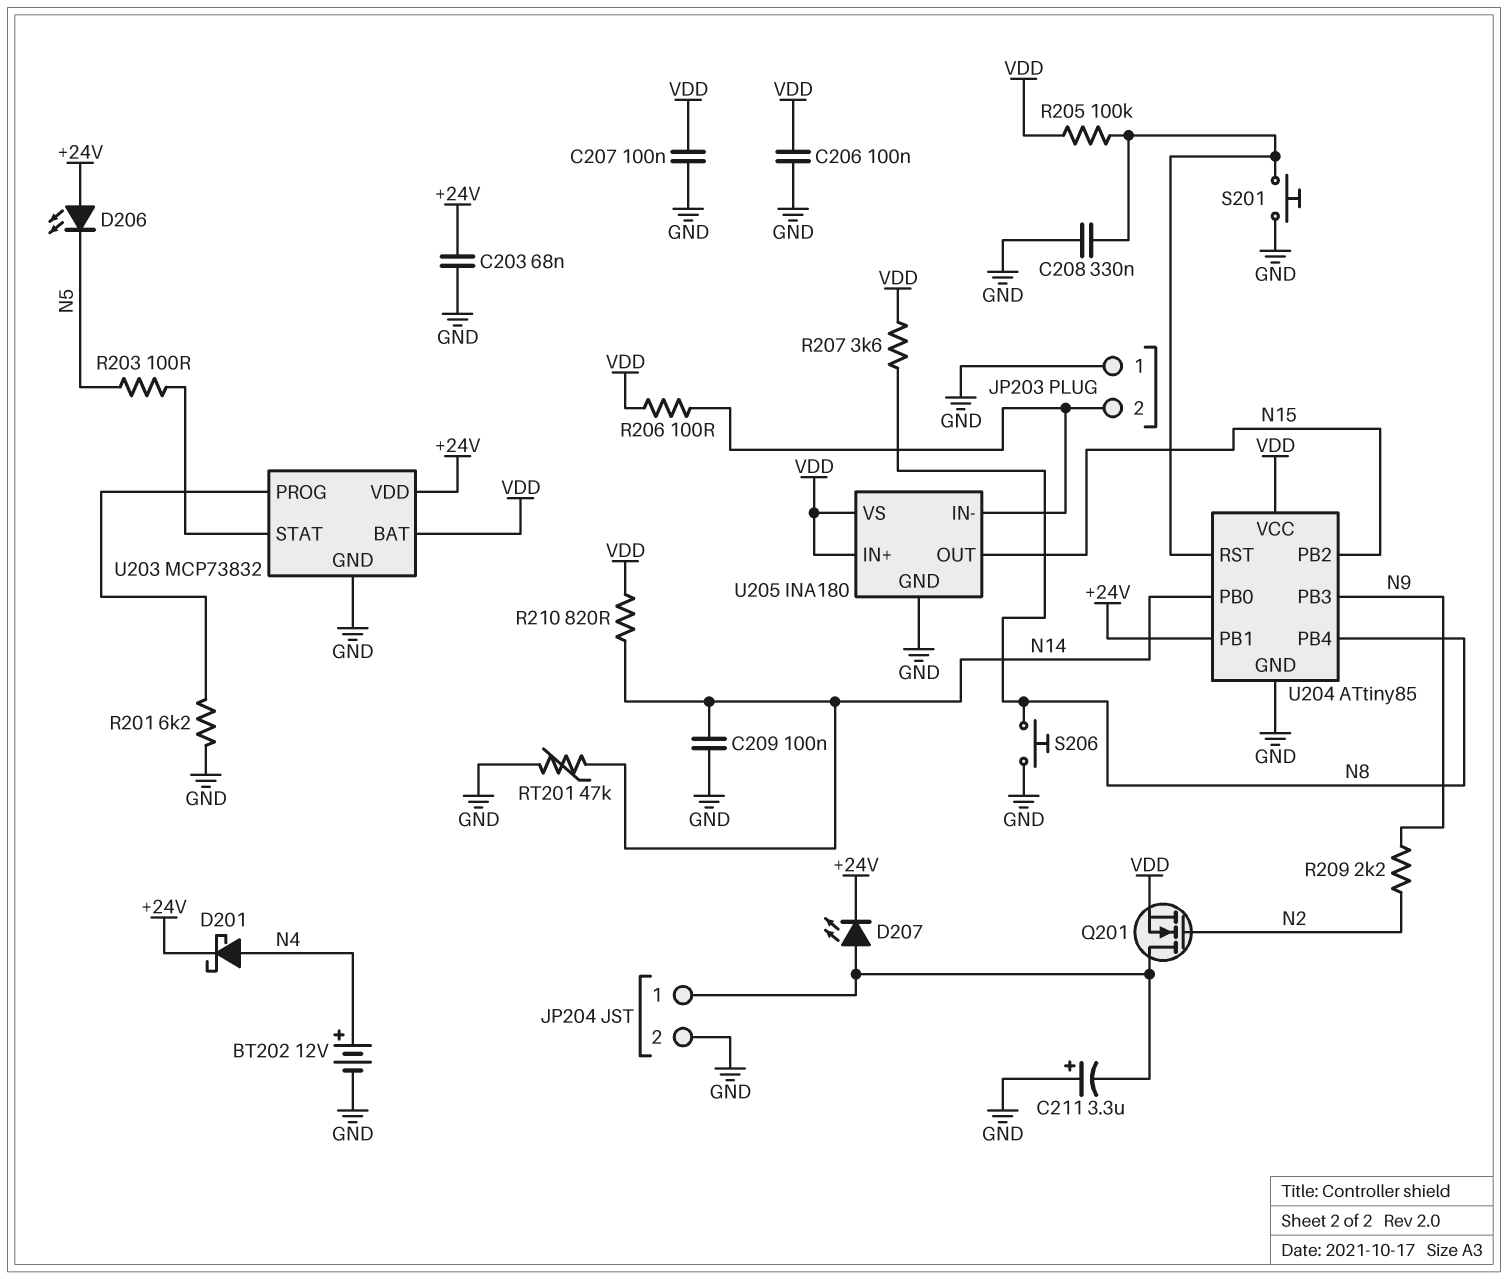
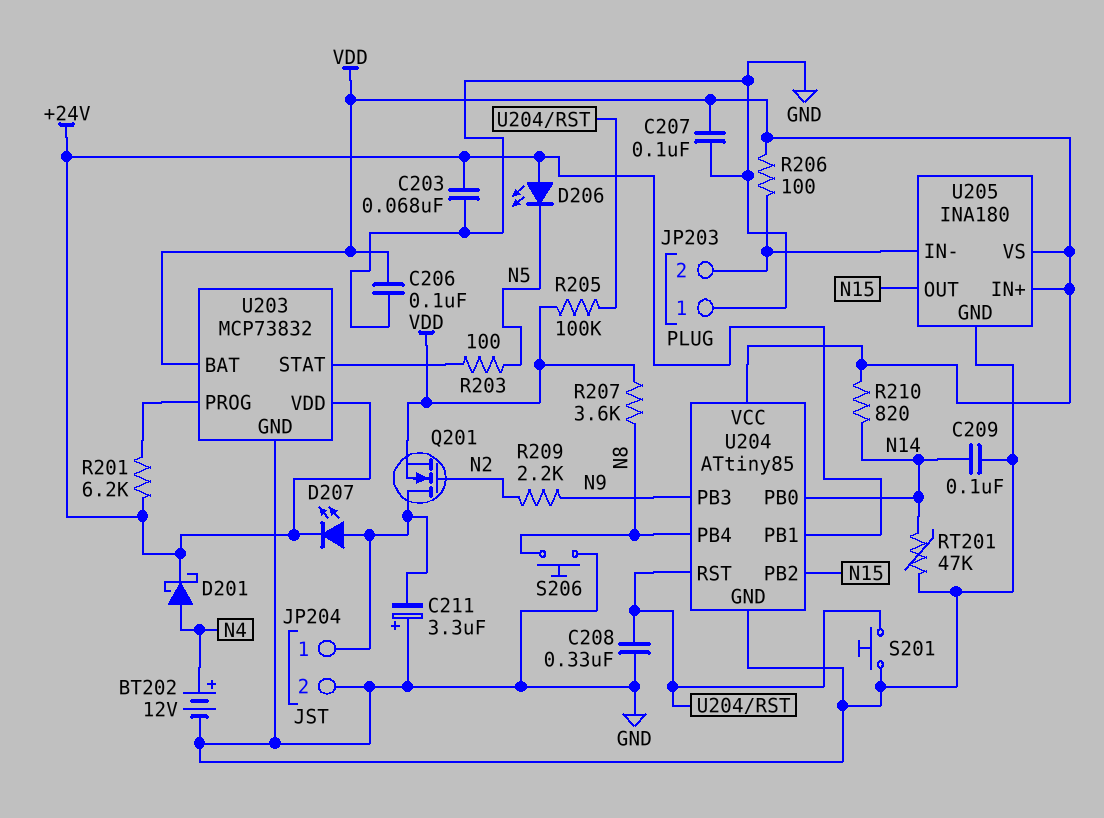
R201: 6.2k (GND, U203/PROG) -> 6.2k (+24V, U203/PROG)

